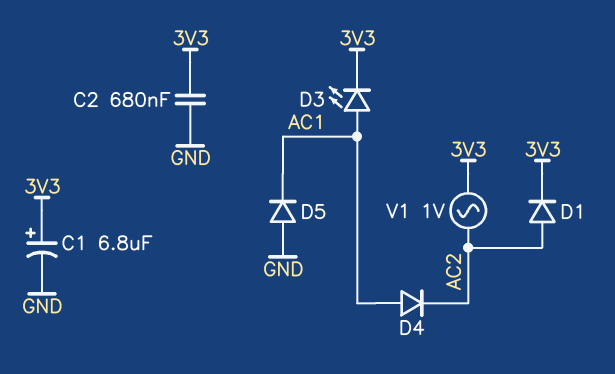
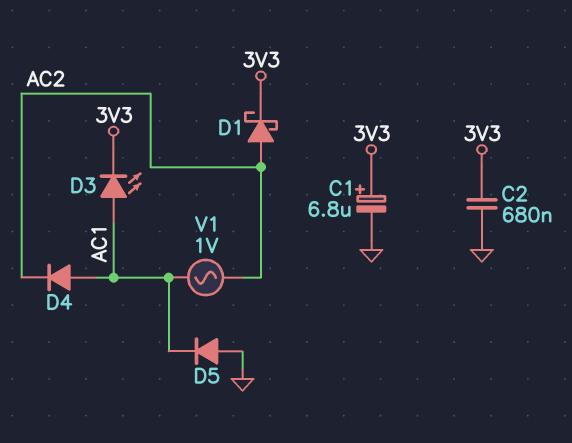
D1: diode (A AC2, K 3V3) -> schottky (A AC2, K 3V3)
V1: AC 1V (3V3, AC2) -> AC 1V (AC1, AC2)

